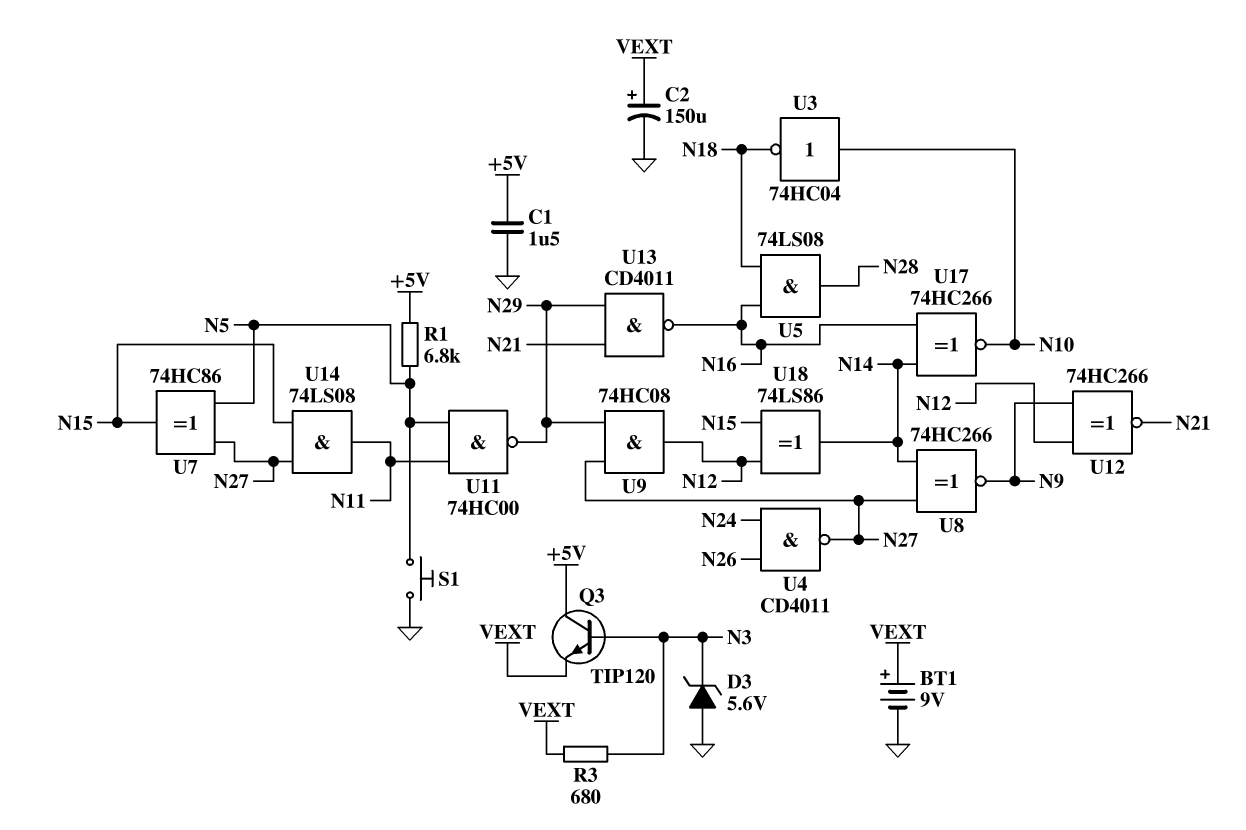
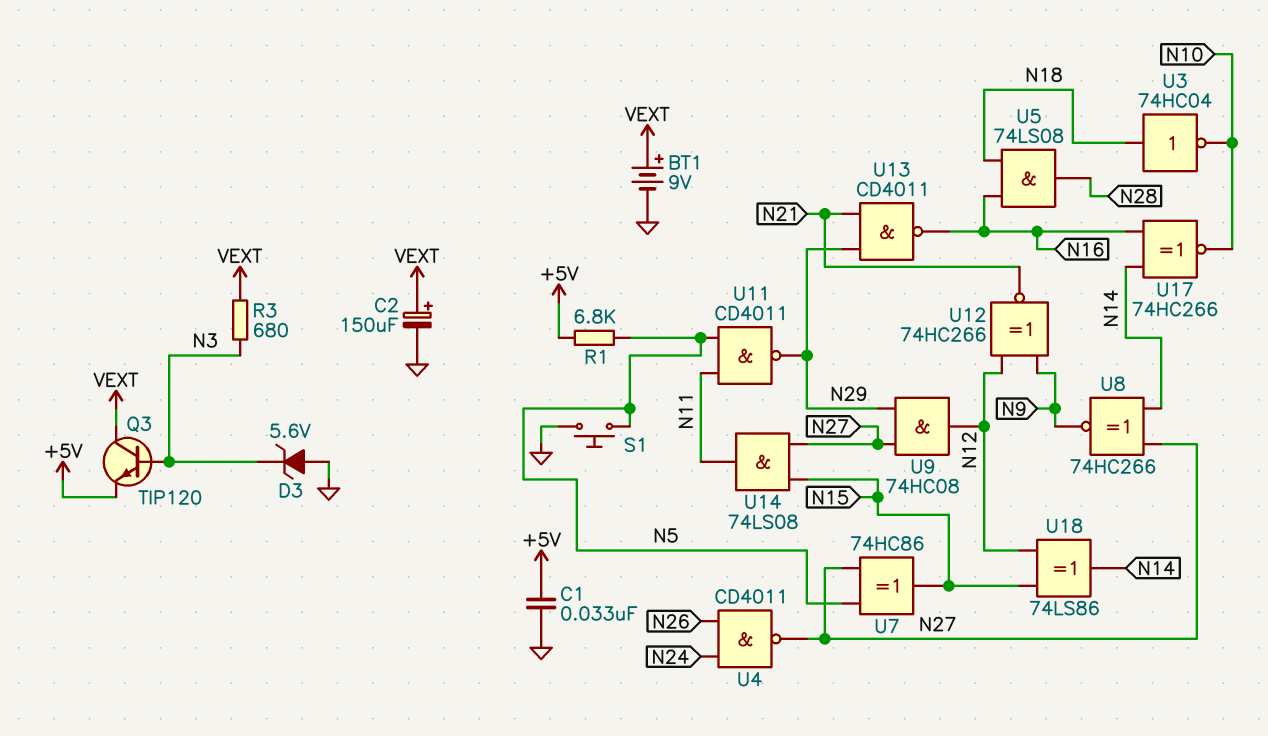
C1: 1.5uF (+5V, GND) -> 33nF (+5V, GND)
Q3: NPN TIP120 (B N3, C +5V, E VEXT) -> NPN TIP120 (B N3, C VEXT, E +5V)
U3: NOT 74HC04 (in N10, out N18) -> NOT 74HC04 (in N18, out N10)
U11: NAND 74HC00 (in N5, in N11, out N29) -> NAND CD4011 (in N5, in N11, out N29)

